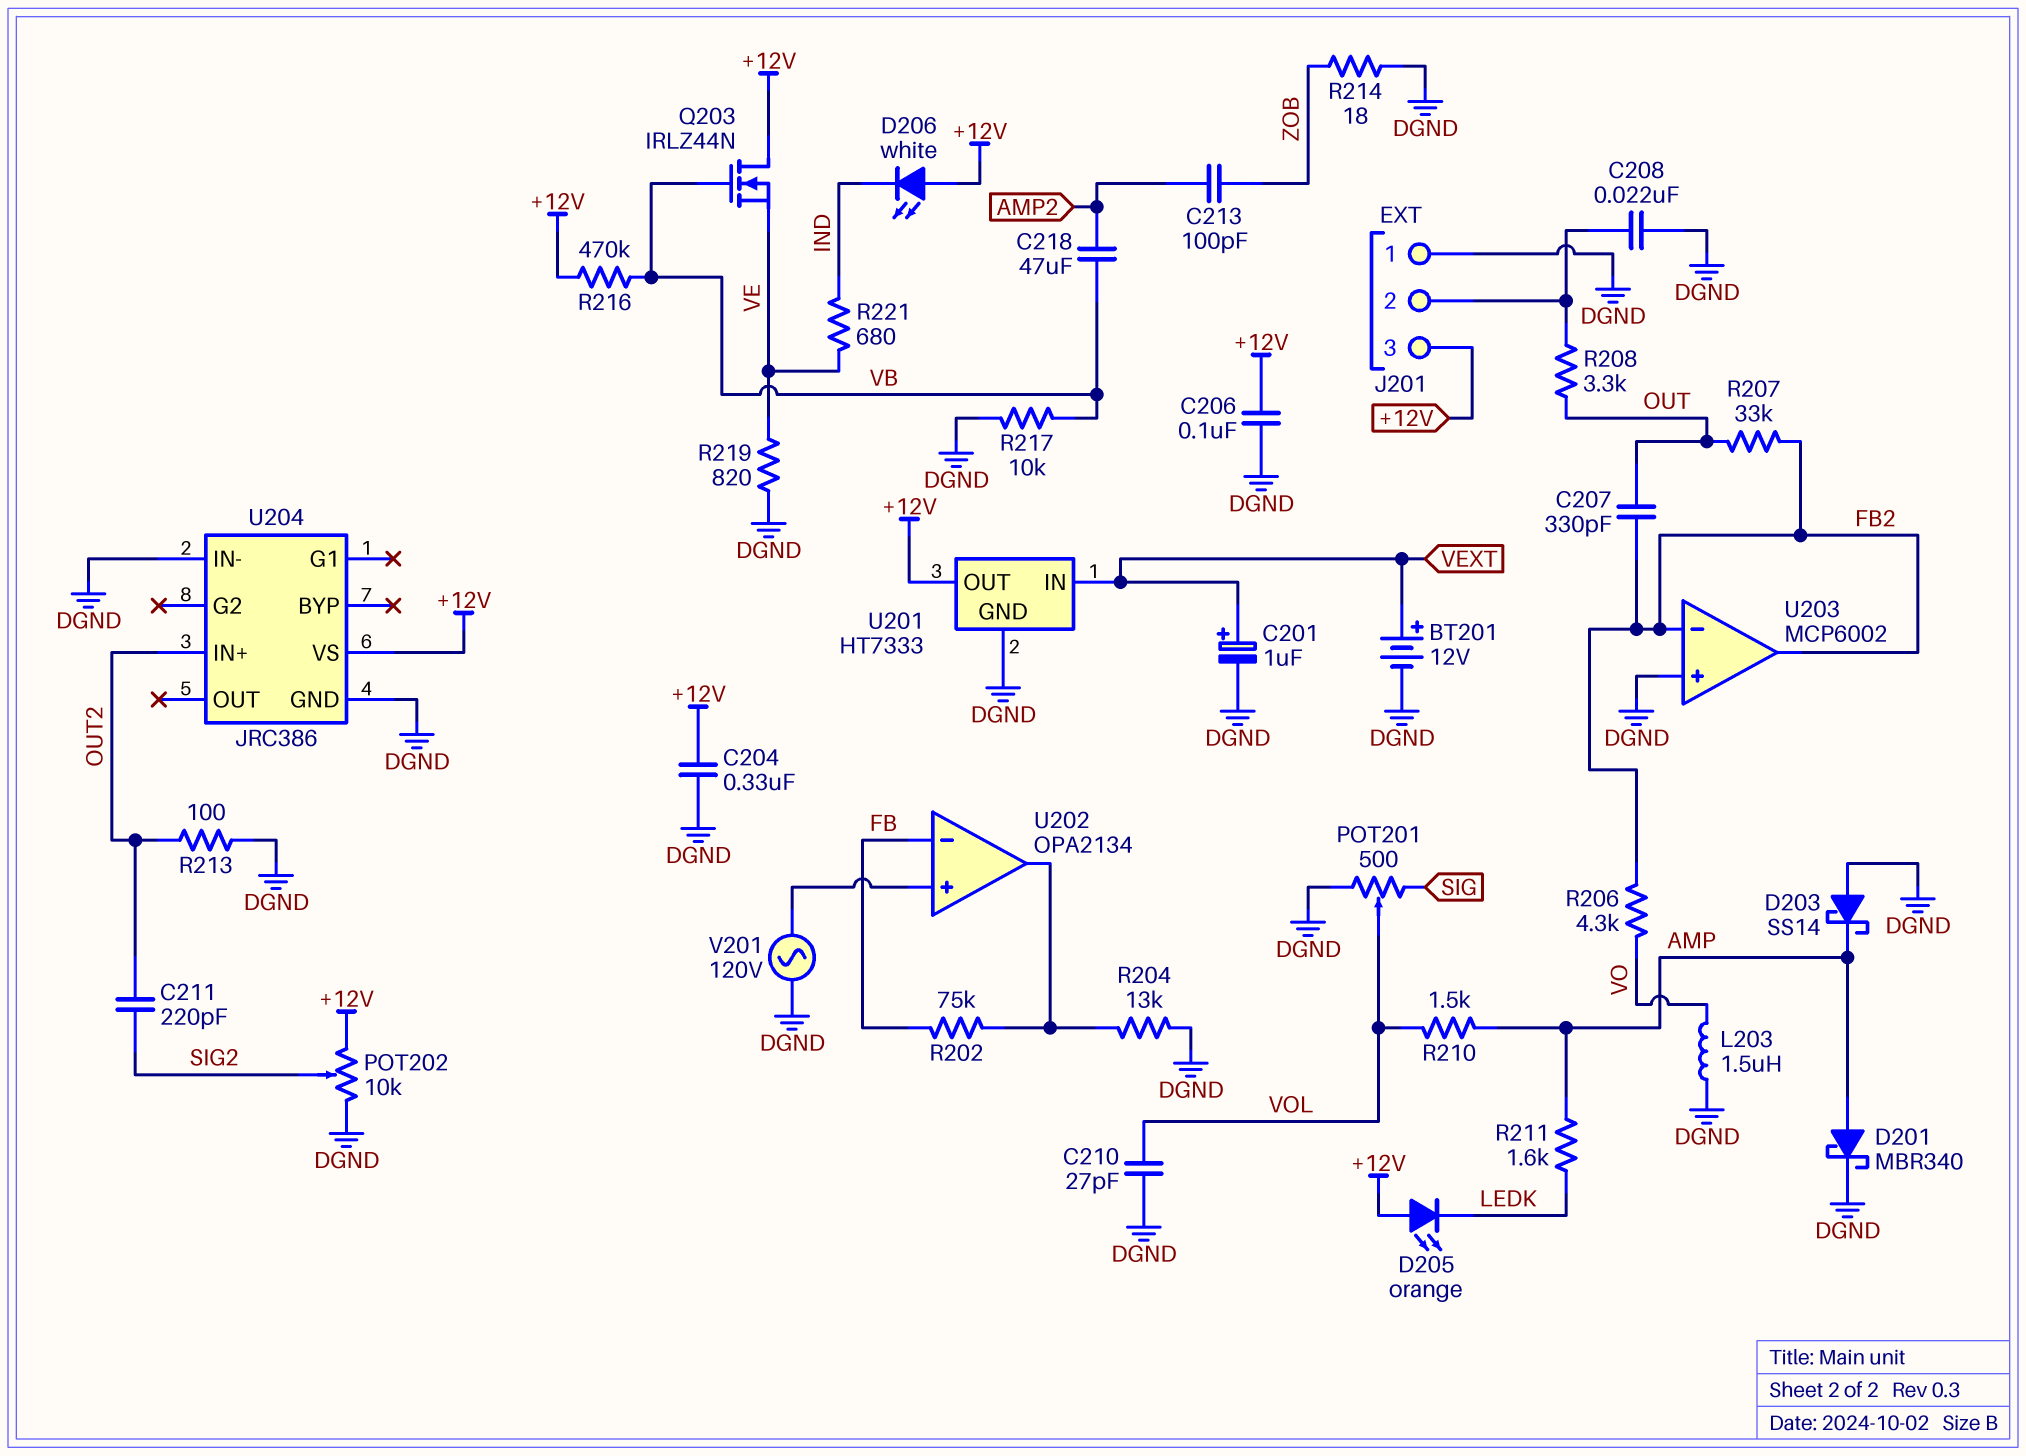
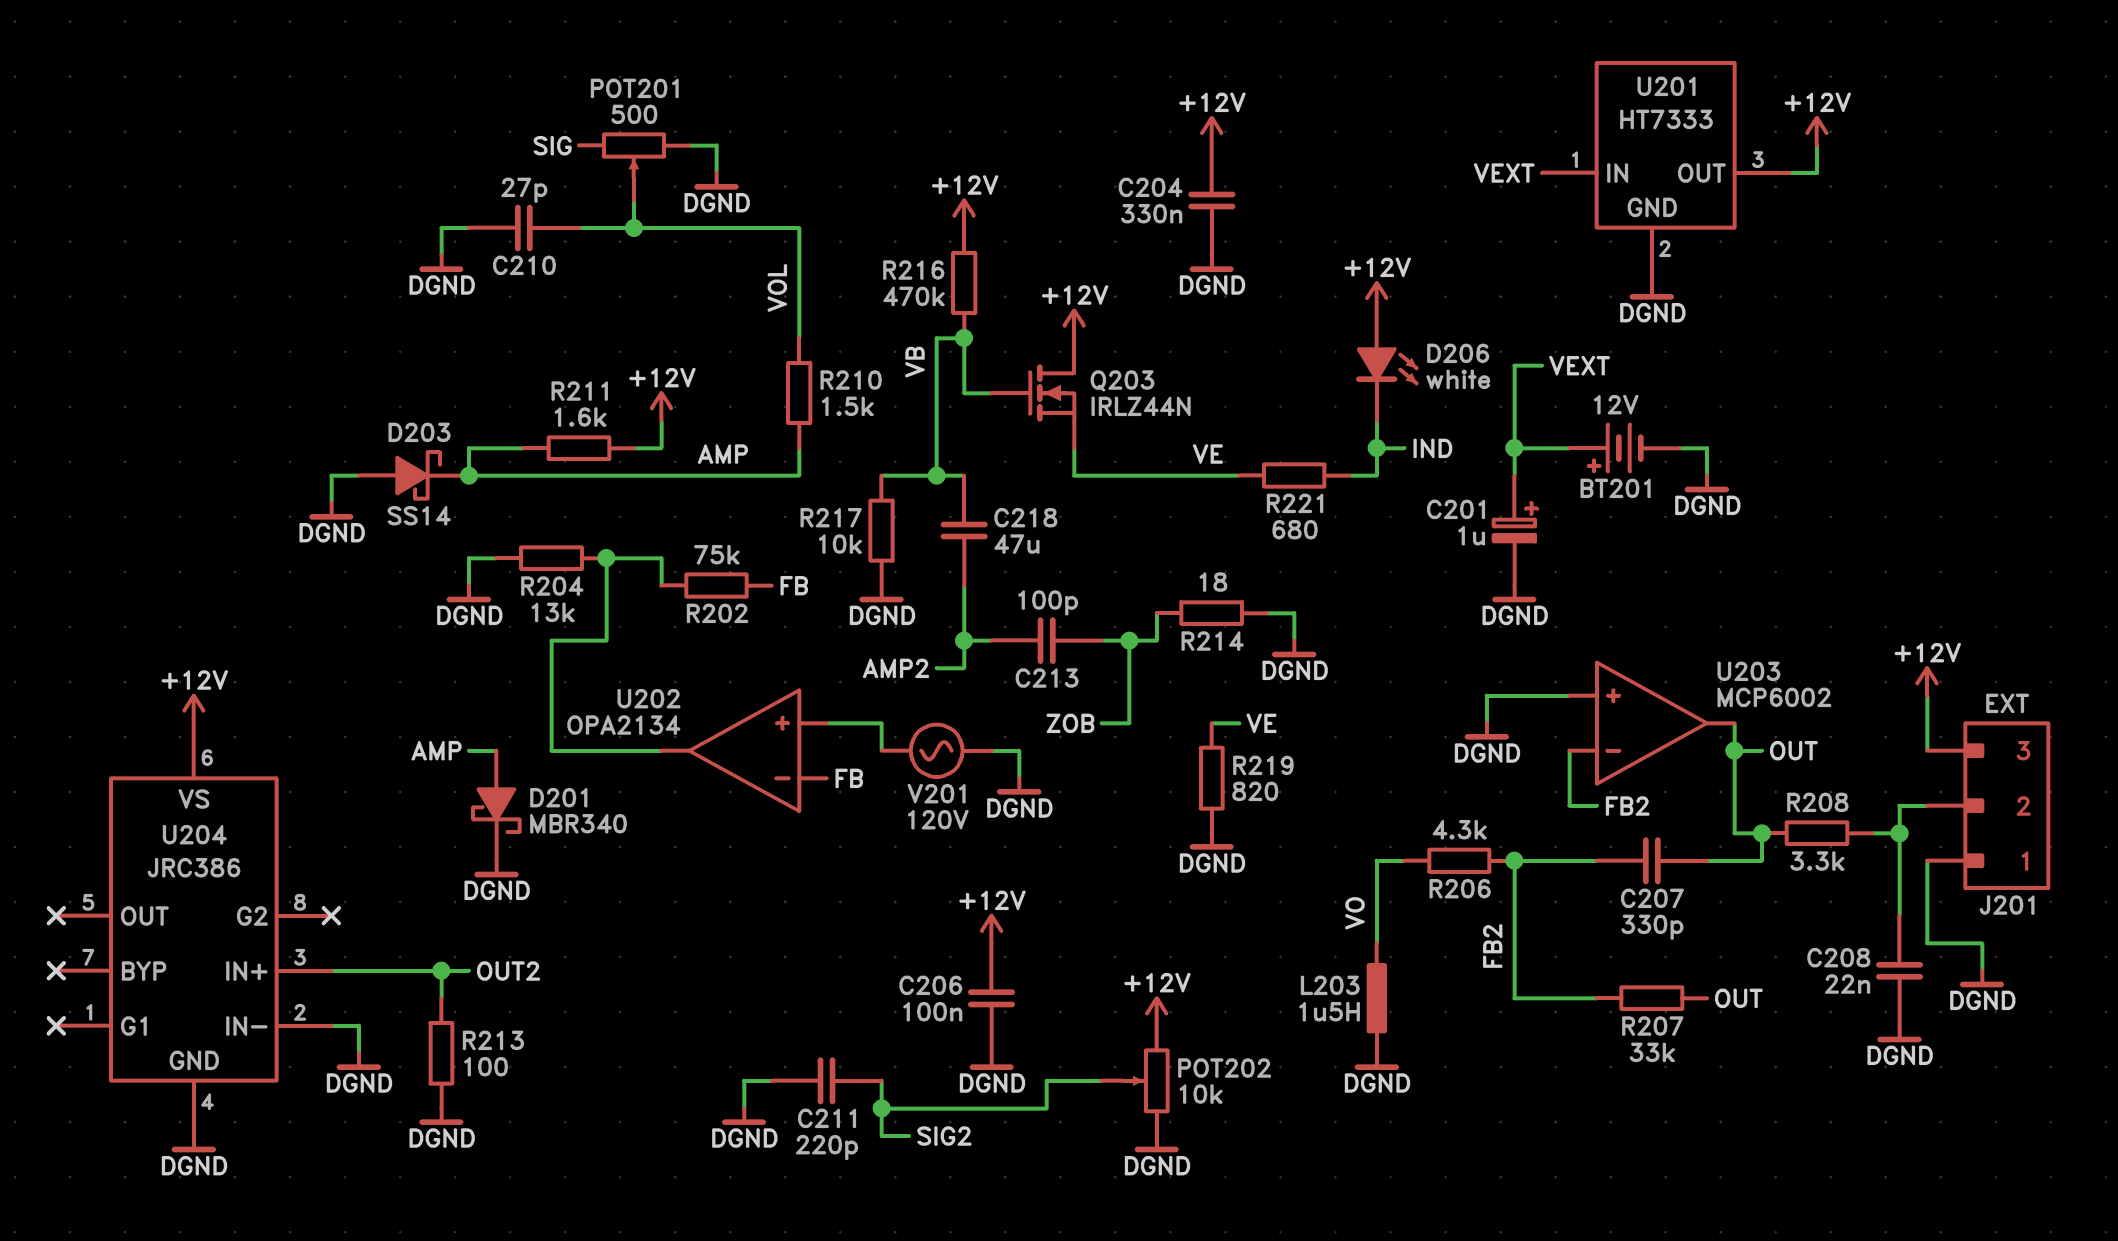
C211: 220pF (OUT2, SIG2) -> 220pF (DGND, SIG2)
D205: LED orange (A +12V, K LEDK) -> none
R211: 1.6k (AMP, LEDK) -> 1.6k (+12V, AMP)
U203 pin out: FB2 -> OUT

